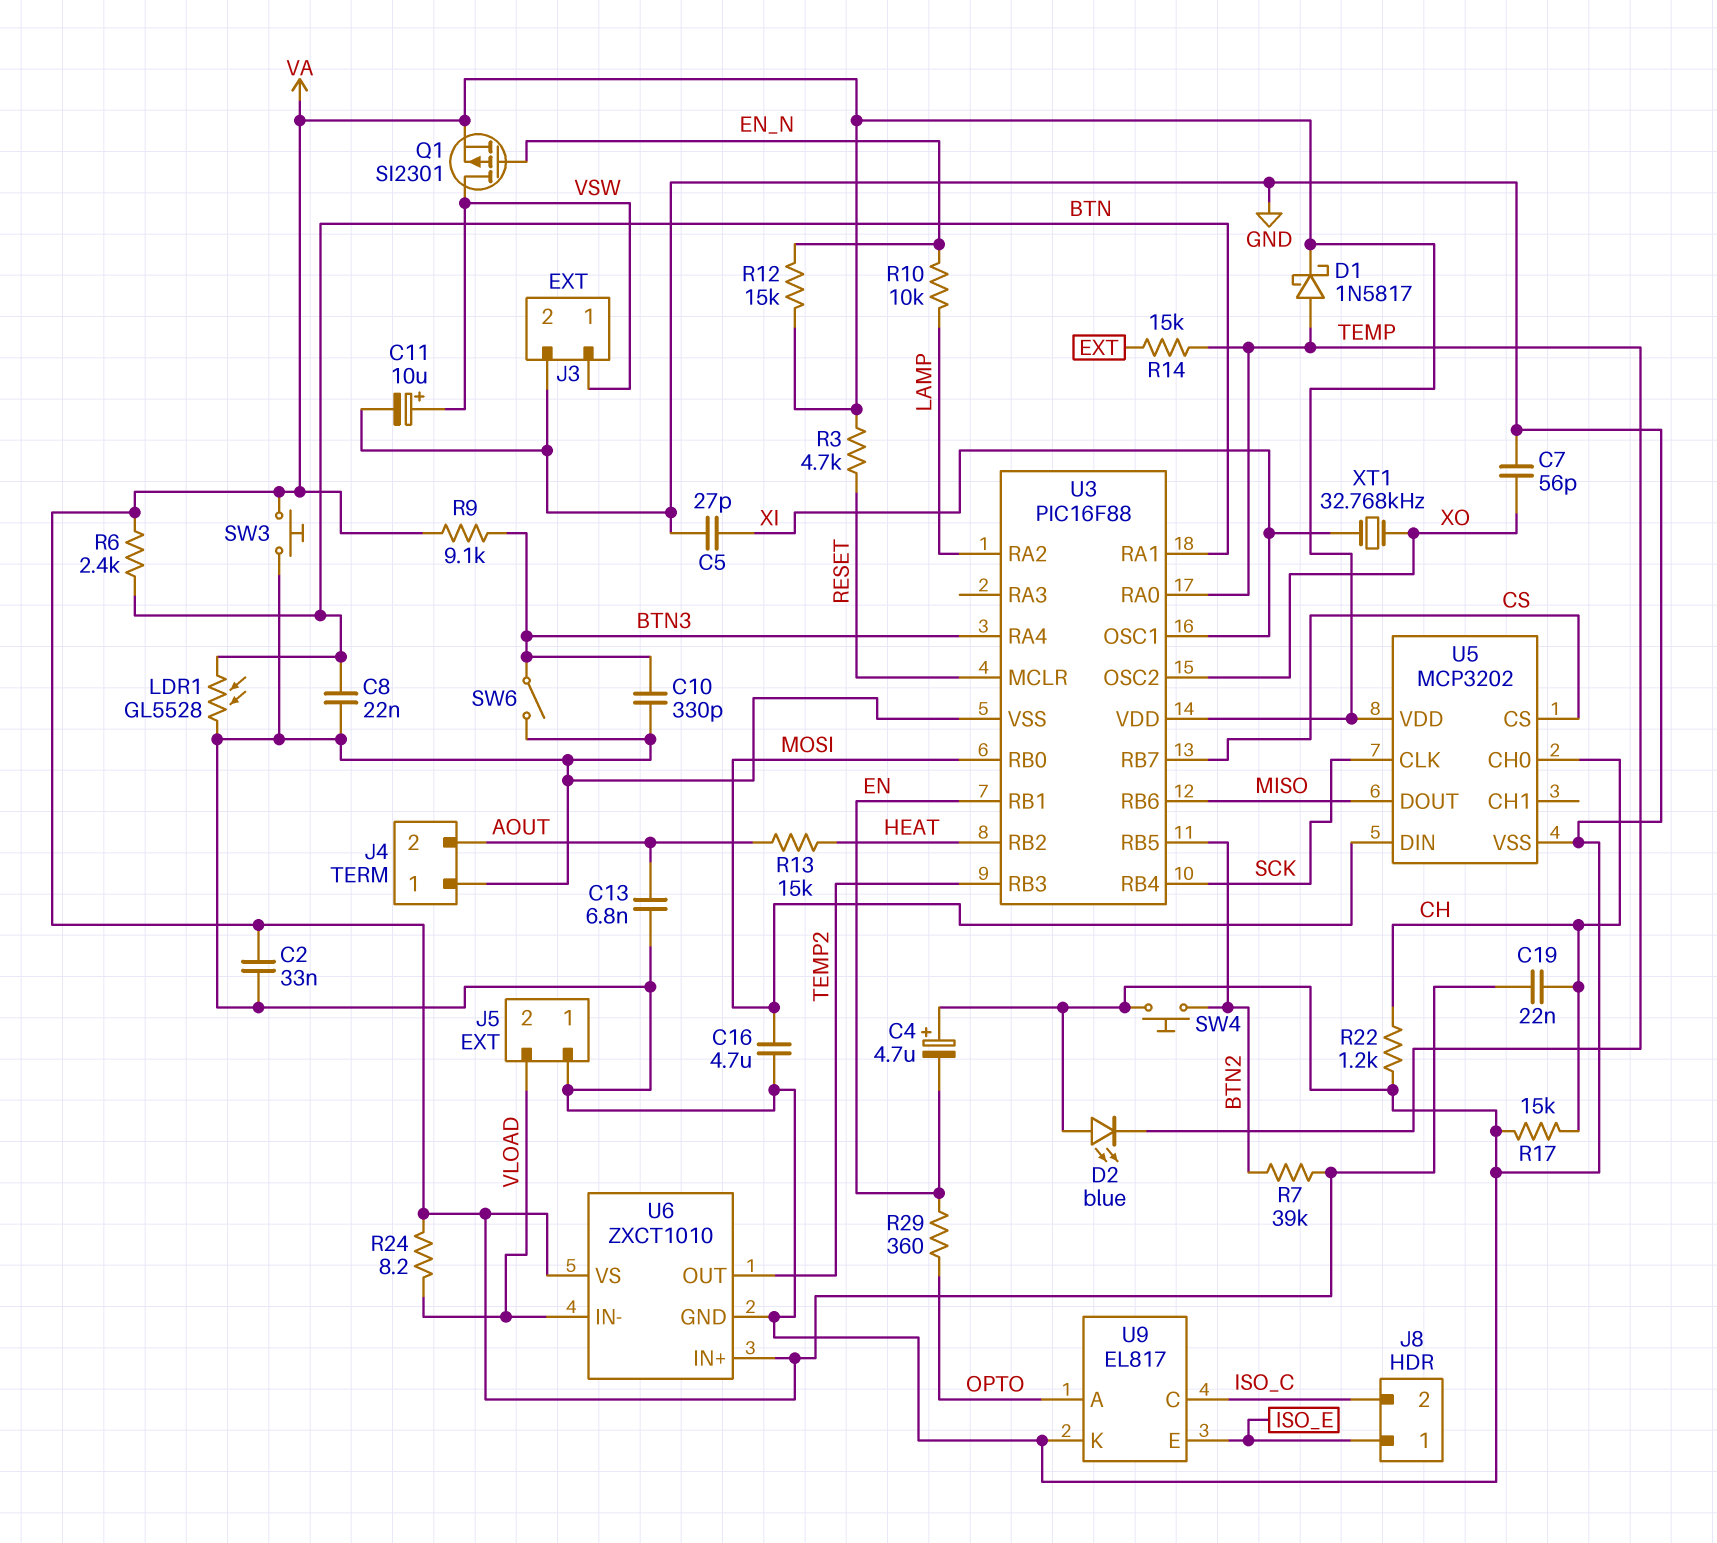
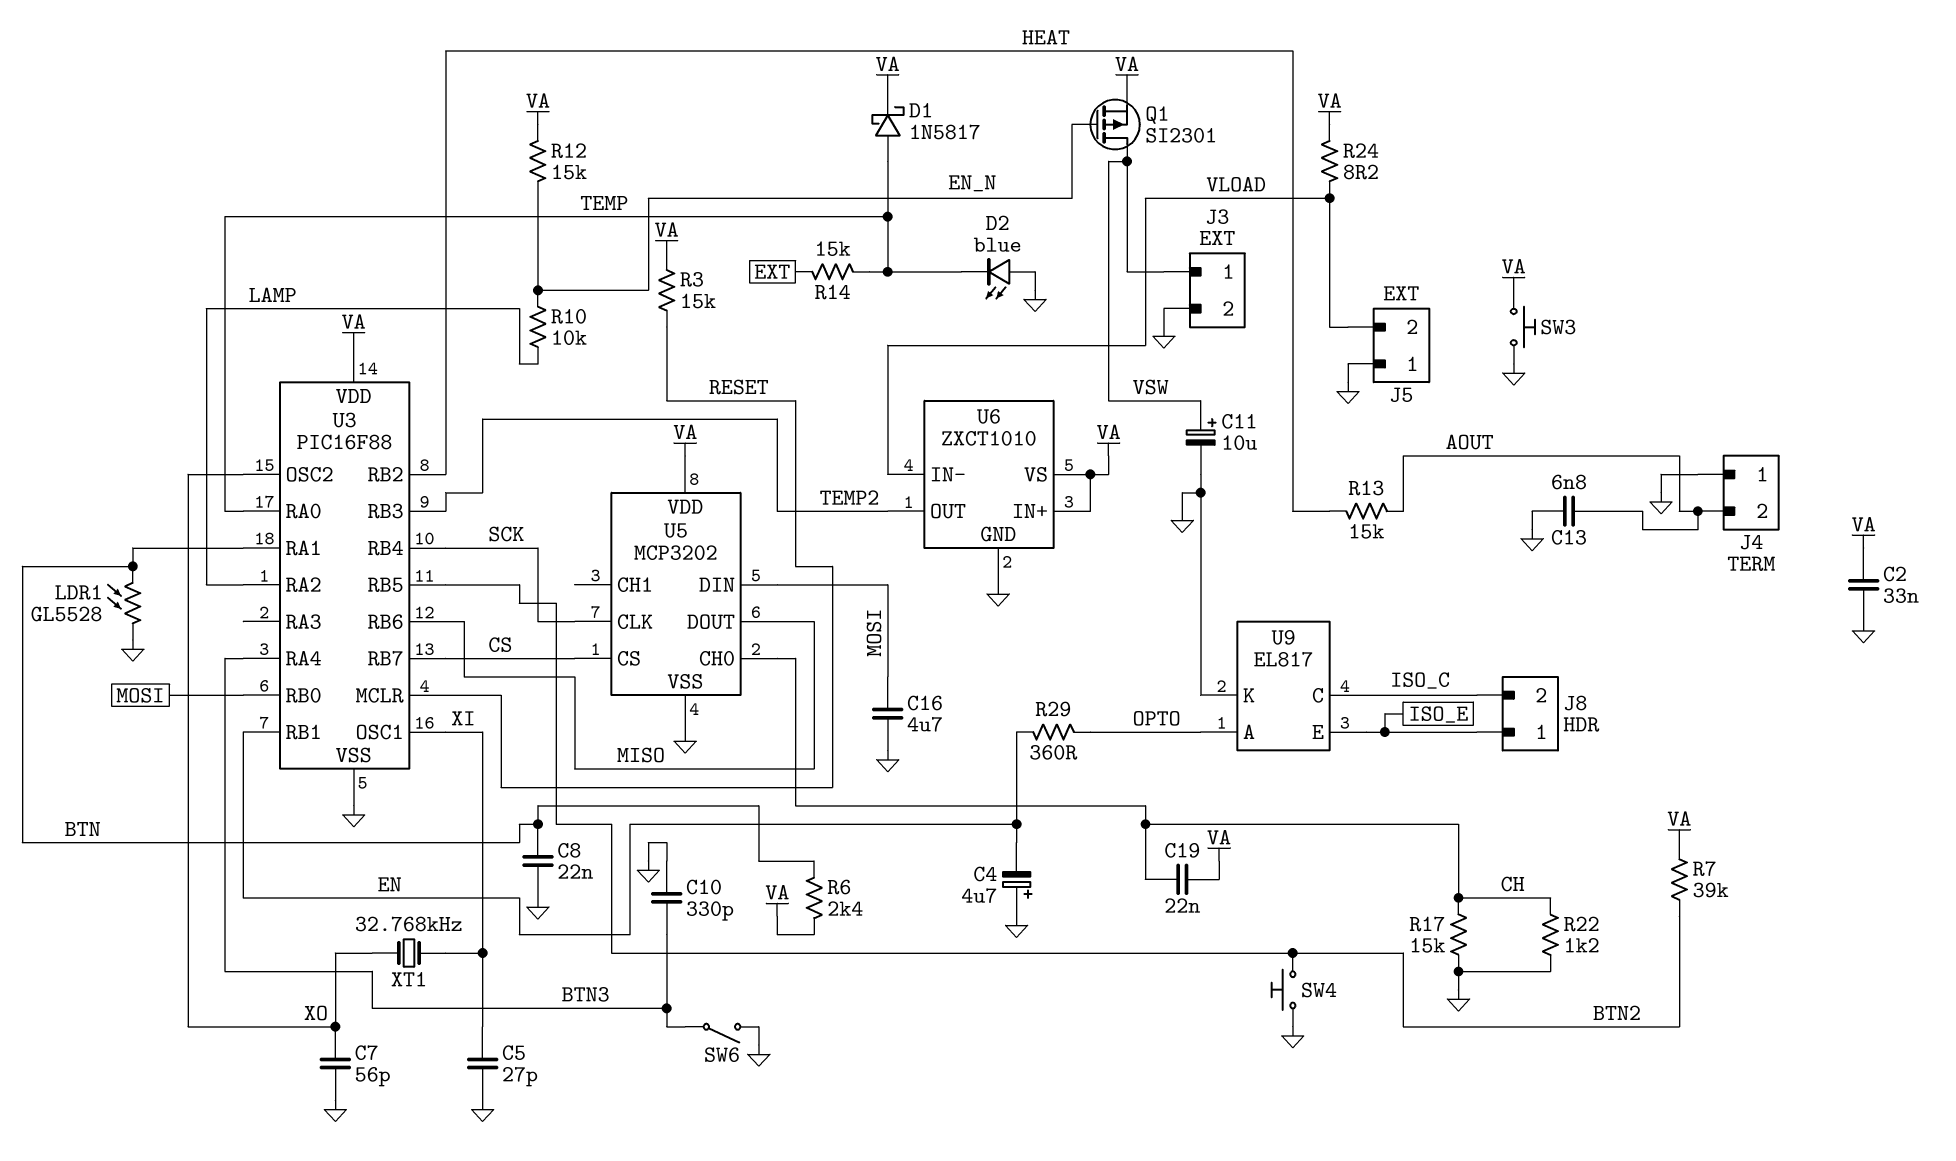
R3: 4.7k (RESET, VA) -> 15k (RESET, VA)
R9: 9.1k (BTN3, VA) -> none

